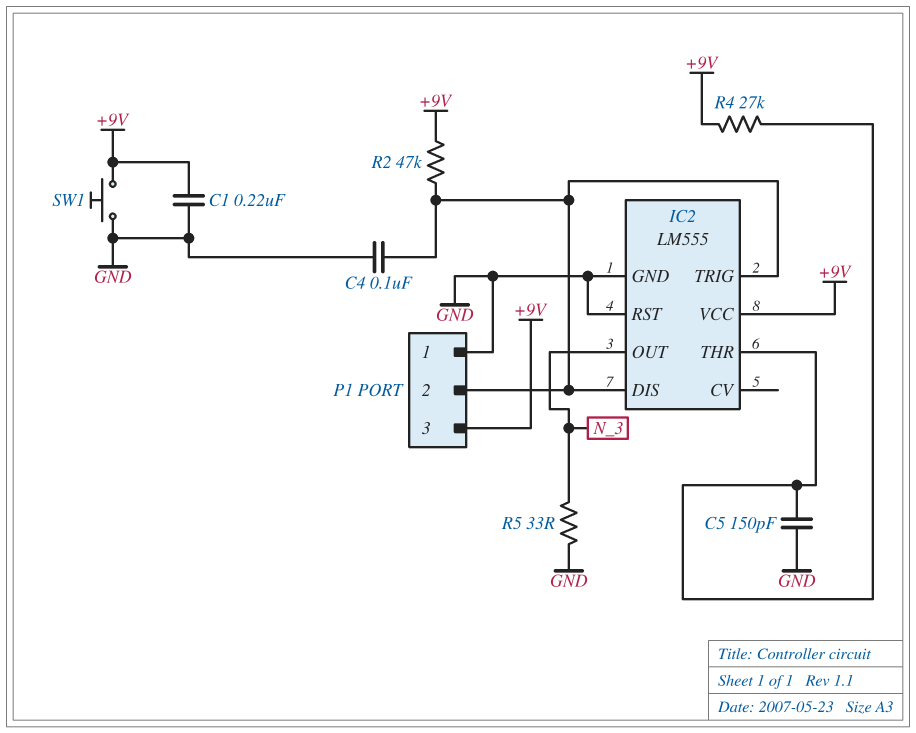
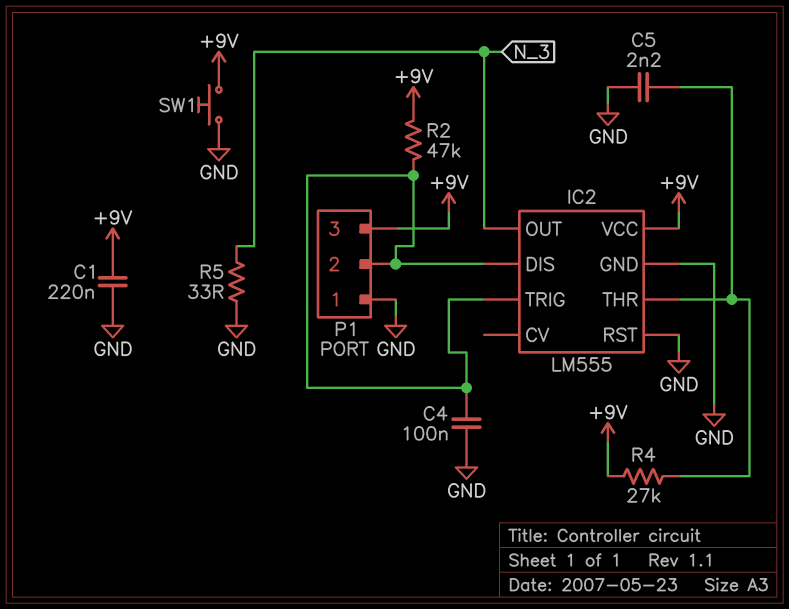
C5: 150pF (GND, IC2/THR) -> 2.2nF (GND, IC2/THR)

